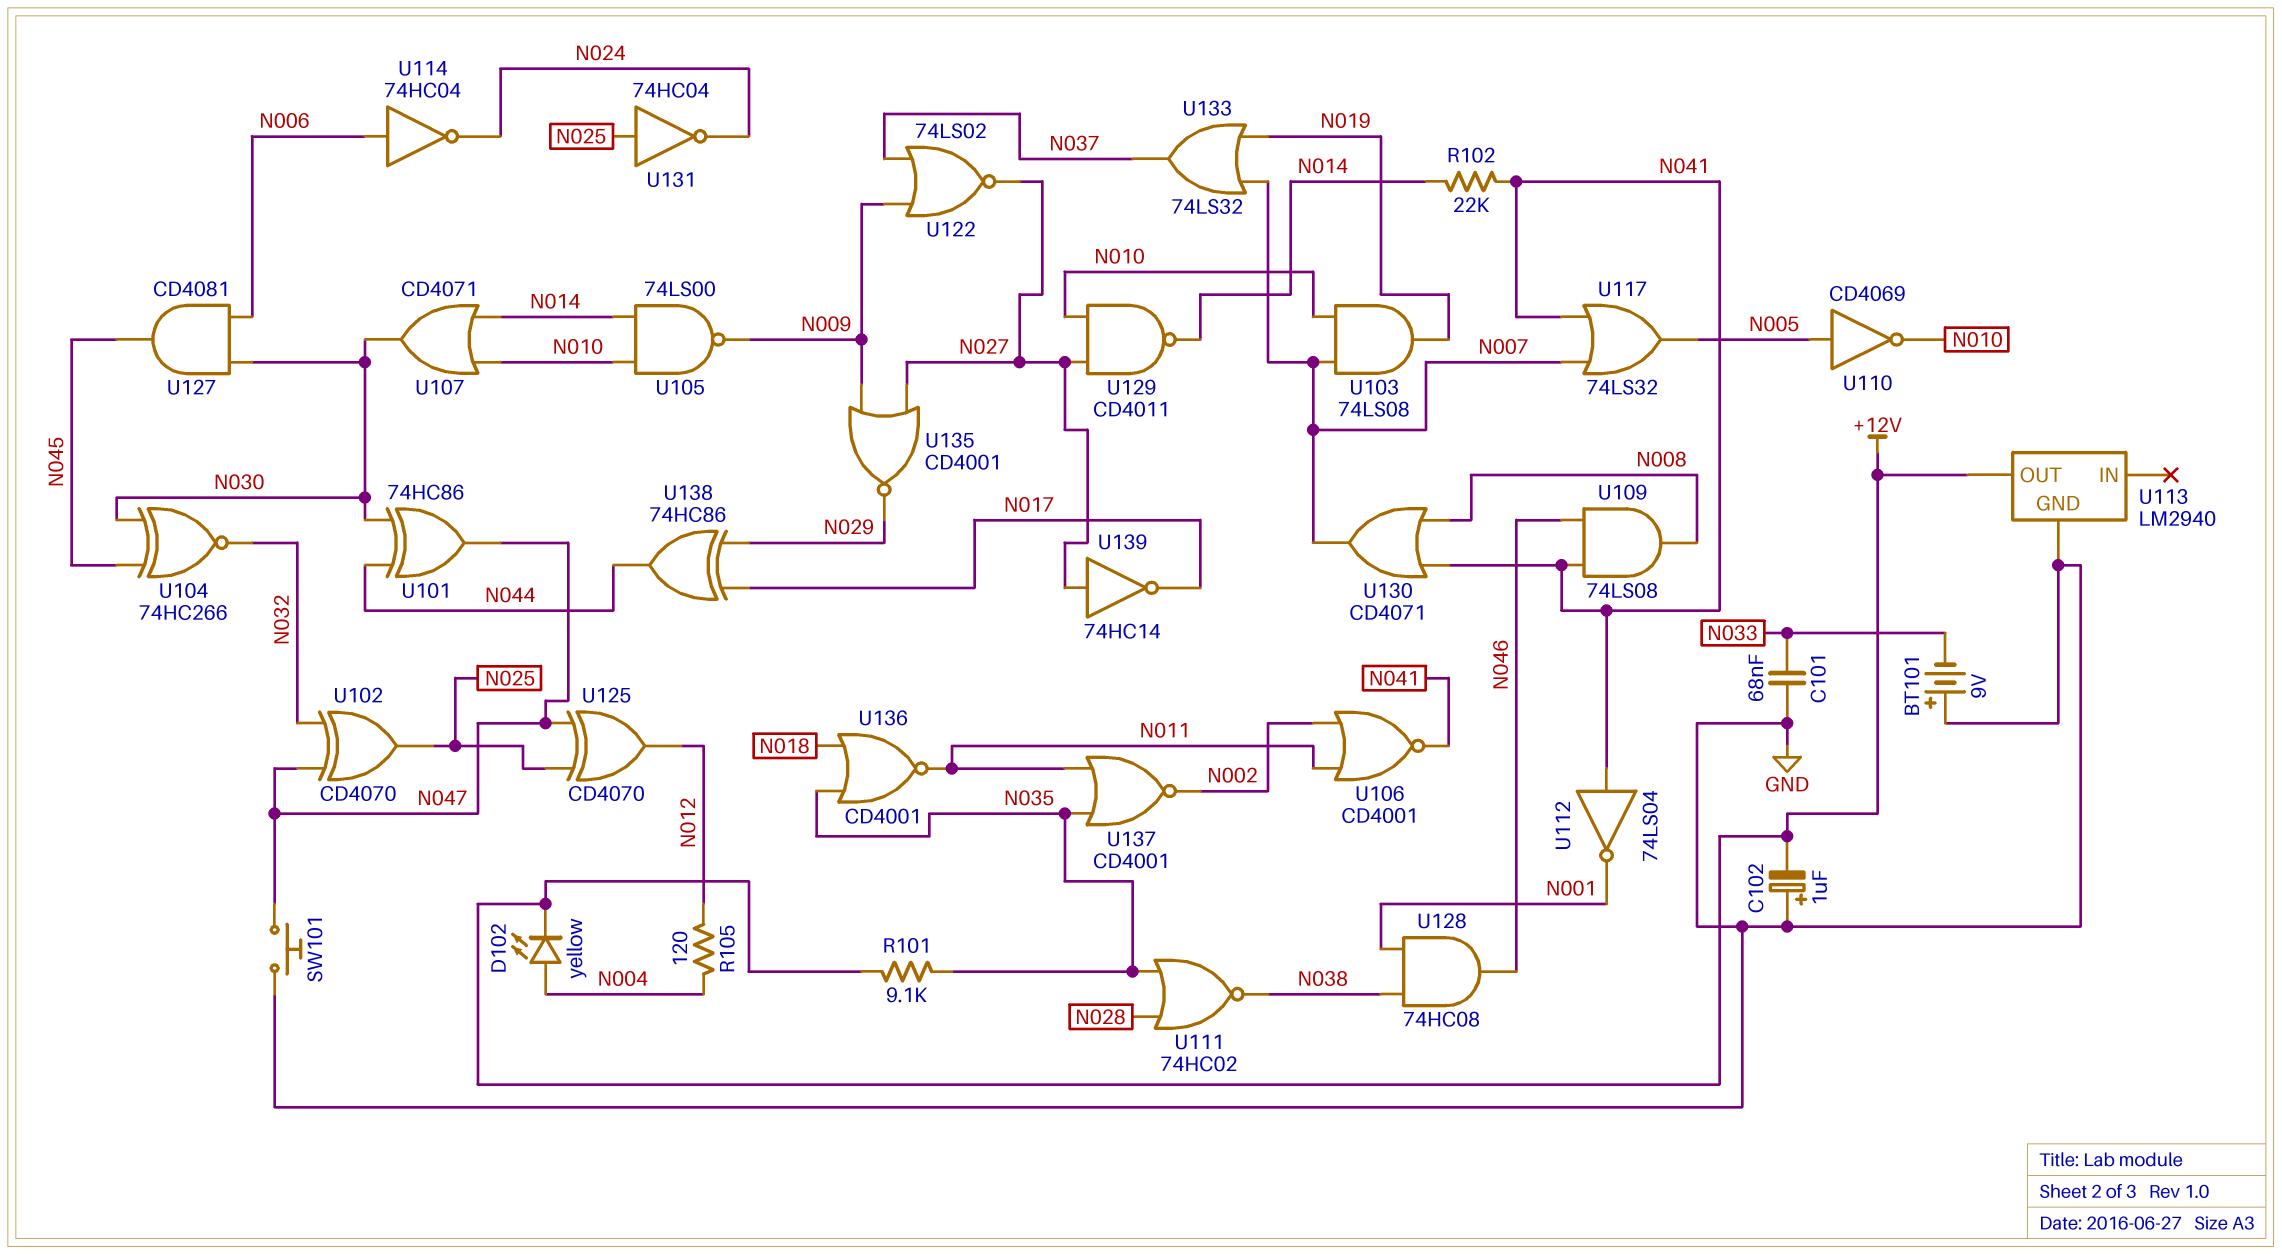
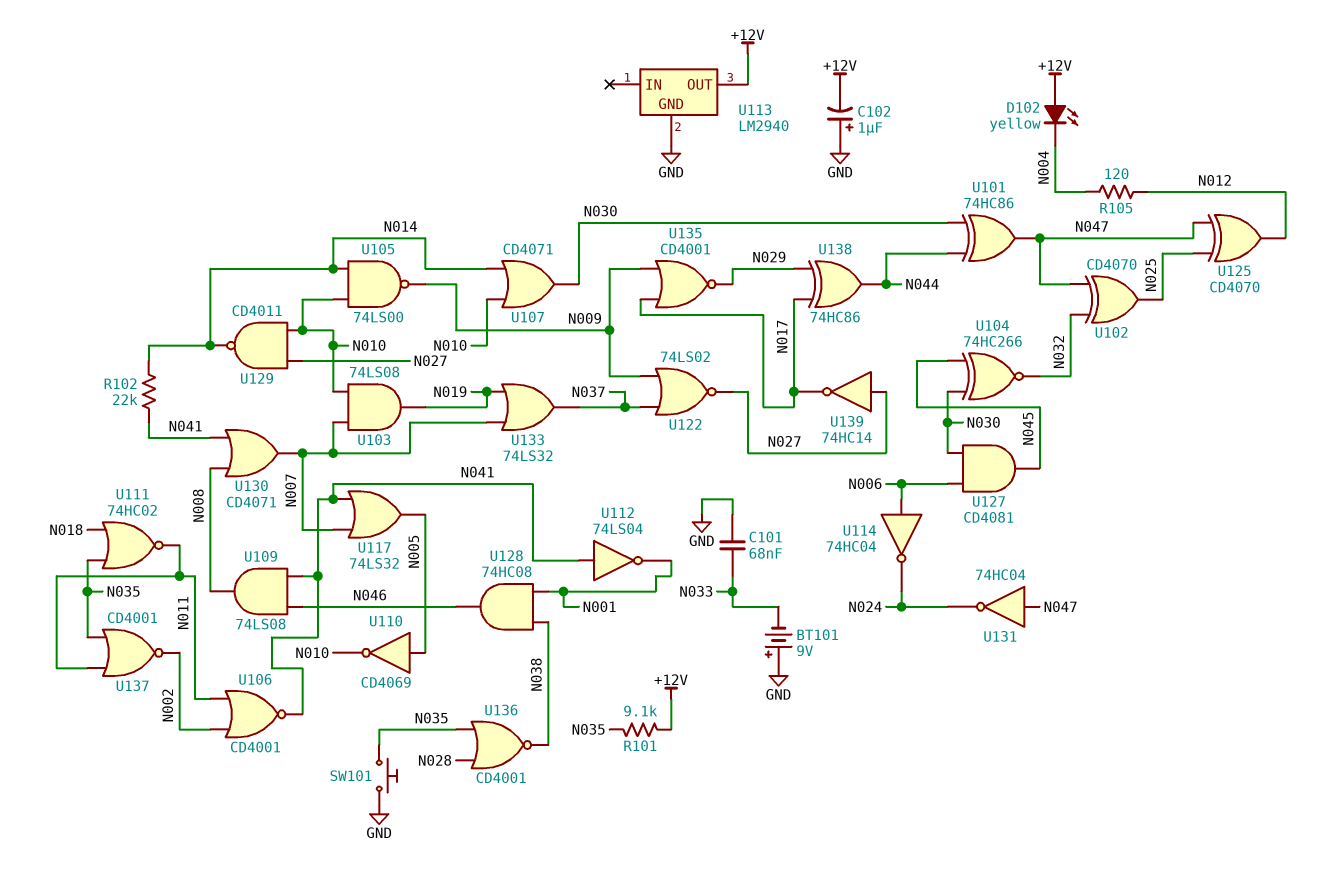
D102: LED yellow (A N004, K +12V) -> LED yellow (A +12V, K N004)
SW101: button (GND, N047) -> button (GND, N035)
U111: NOR 74HC02 (in N028, in N035, out N038) -> NOR 74HC02 (in N018, in N035, out N011)
U131: NOT 74HC04 (in N025, out N024) -> NOT 74HC04 (in N047, out N024)
U135: NOR CD4001 (in N009, in N027, out N029) -> NOR CD4001 (in N009, in N017, out N029)
U136: NOR CD4001 (in N018, in N035, out N011) -> NOR CD4001 (in N028, in N035, out N038)

